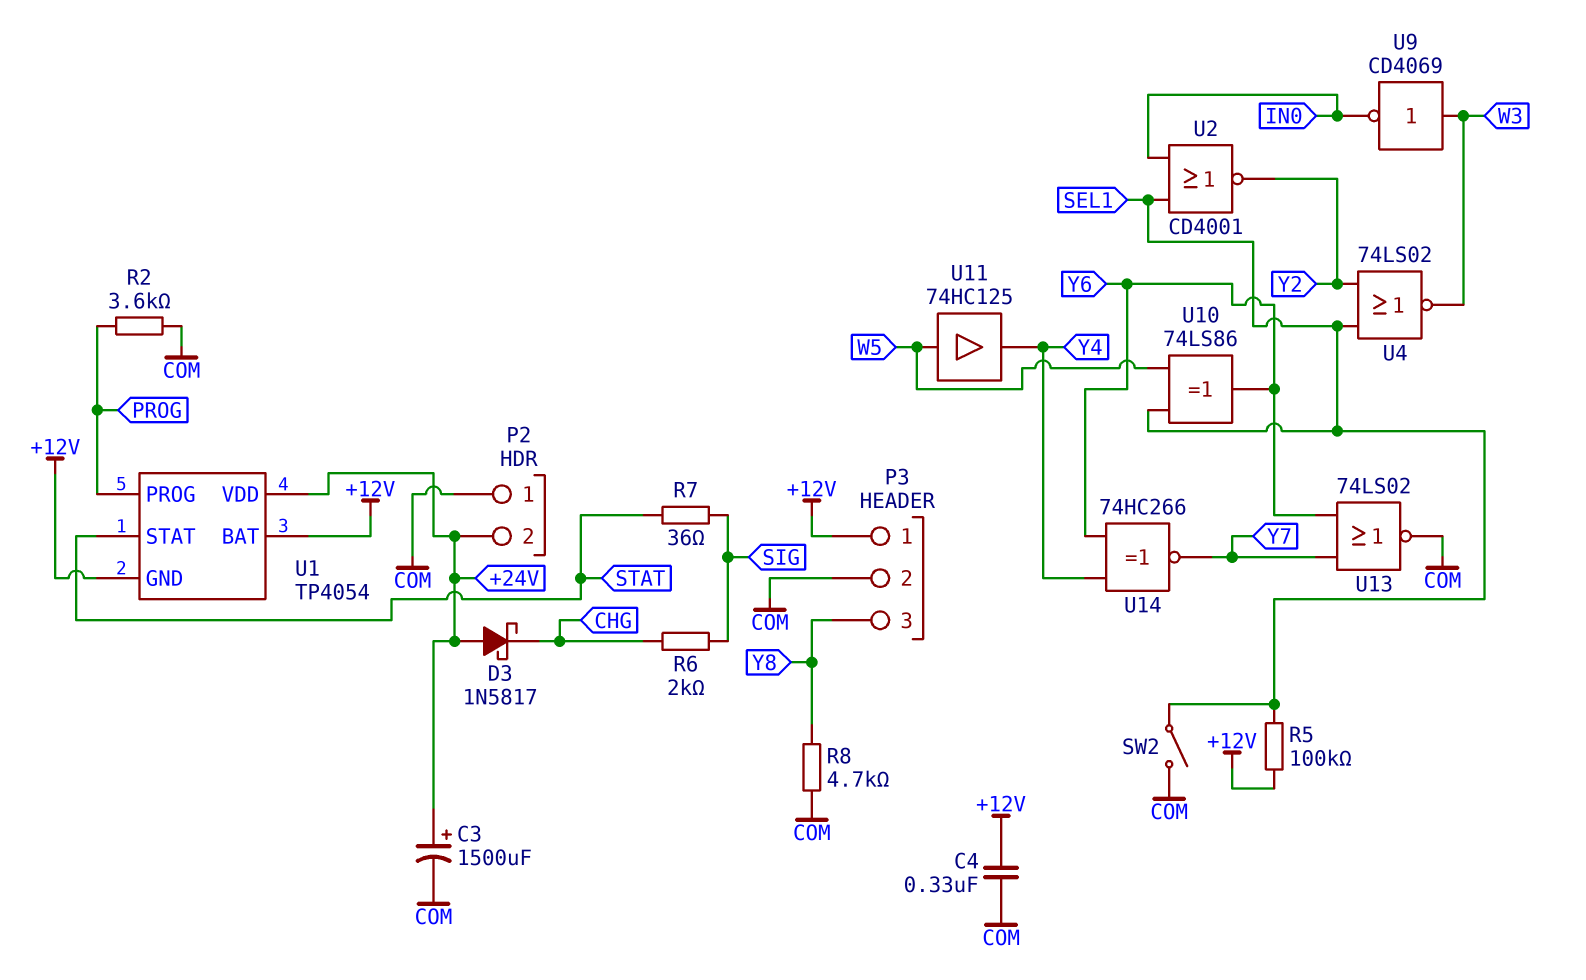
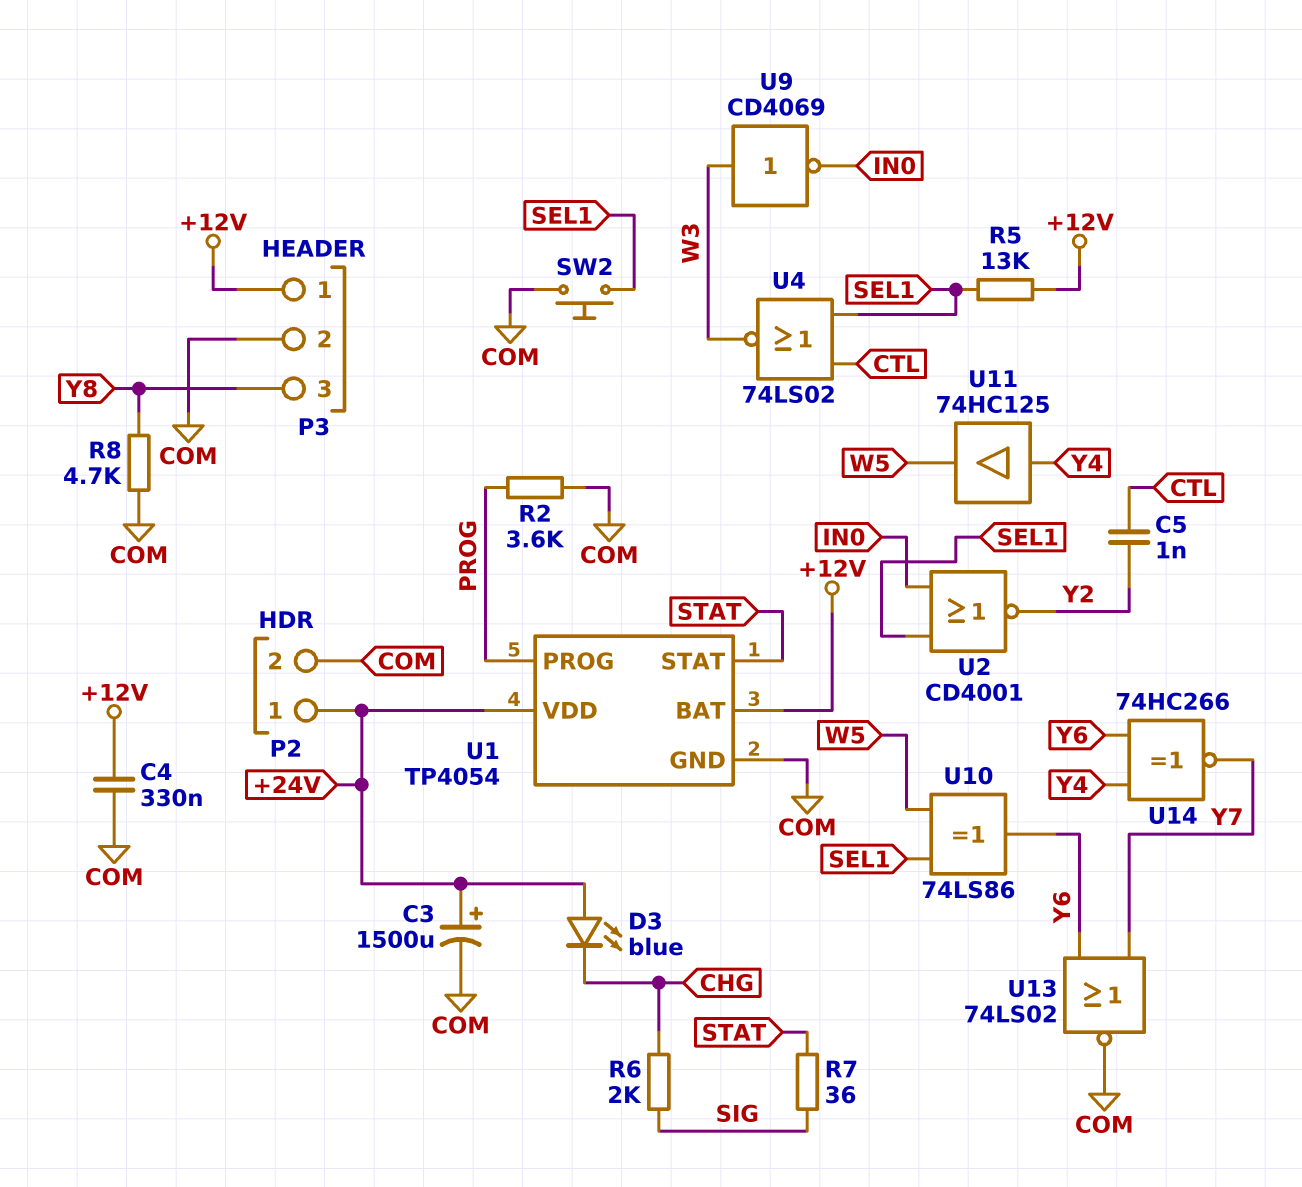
C5: none -> 1nF (CTL, Y2)
D3: schottky 1N5817 (A +24V, K CHG) -> LED blue (A +24V, K CHG)
P2 pin 1: COM -> +24V
P2 pin 2: +24V -> COM
R5: 100k (+12V, SEL1) -> 13k (+12V, SEL1)
SW2: switch (COM, SEL1) -> button (COM, SEL1)
U1 pin GND: +12V -> COM
U4: NOR 74LS02 (in SEL1, in Y2, out W3) -> NOR 74LS02 (in CTL, in SEL1, out W3)
U11: buffer 74HC125 (in W5, out Y4) -> buffer 74HC125 (in Y4, out W5)

